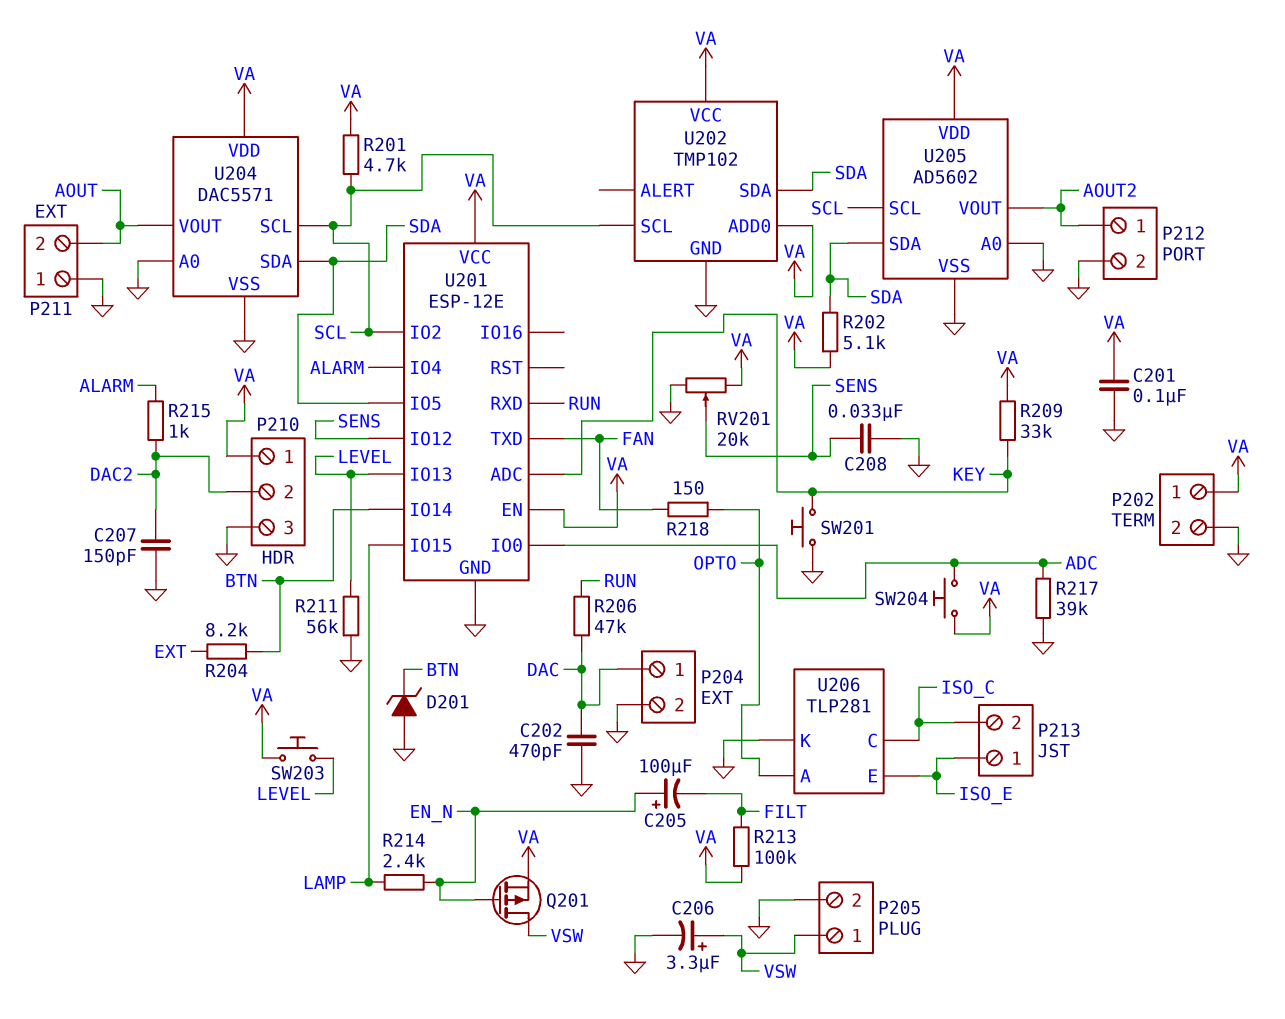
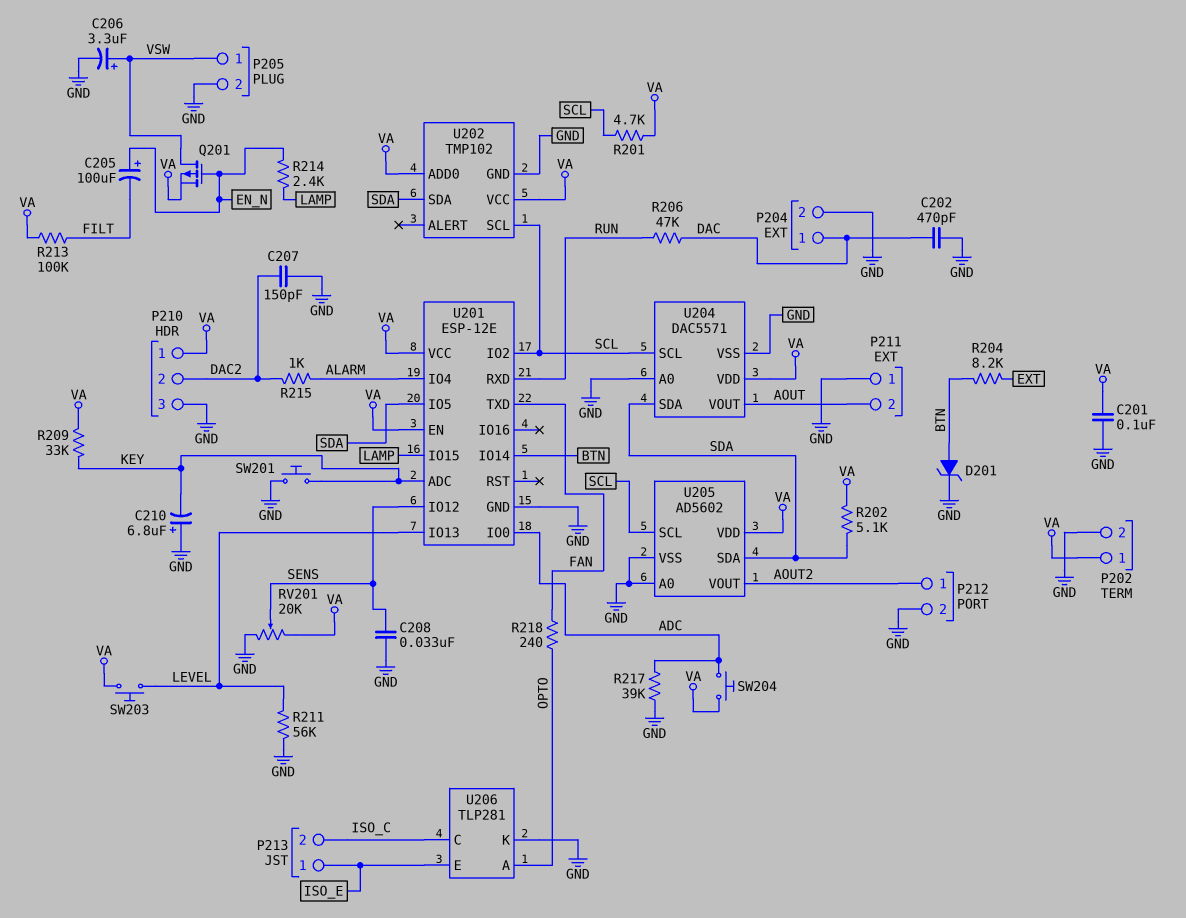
C210: none -> 6.8uF (plus GND, minus KEY)
D201: zener (A GND, K BTN) -> zener (A BTN, K GND)
R218: 150 (FAN, OPTO) -> 240 (FAN, OPTO)

